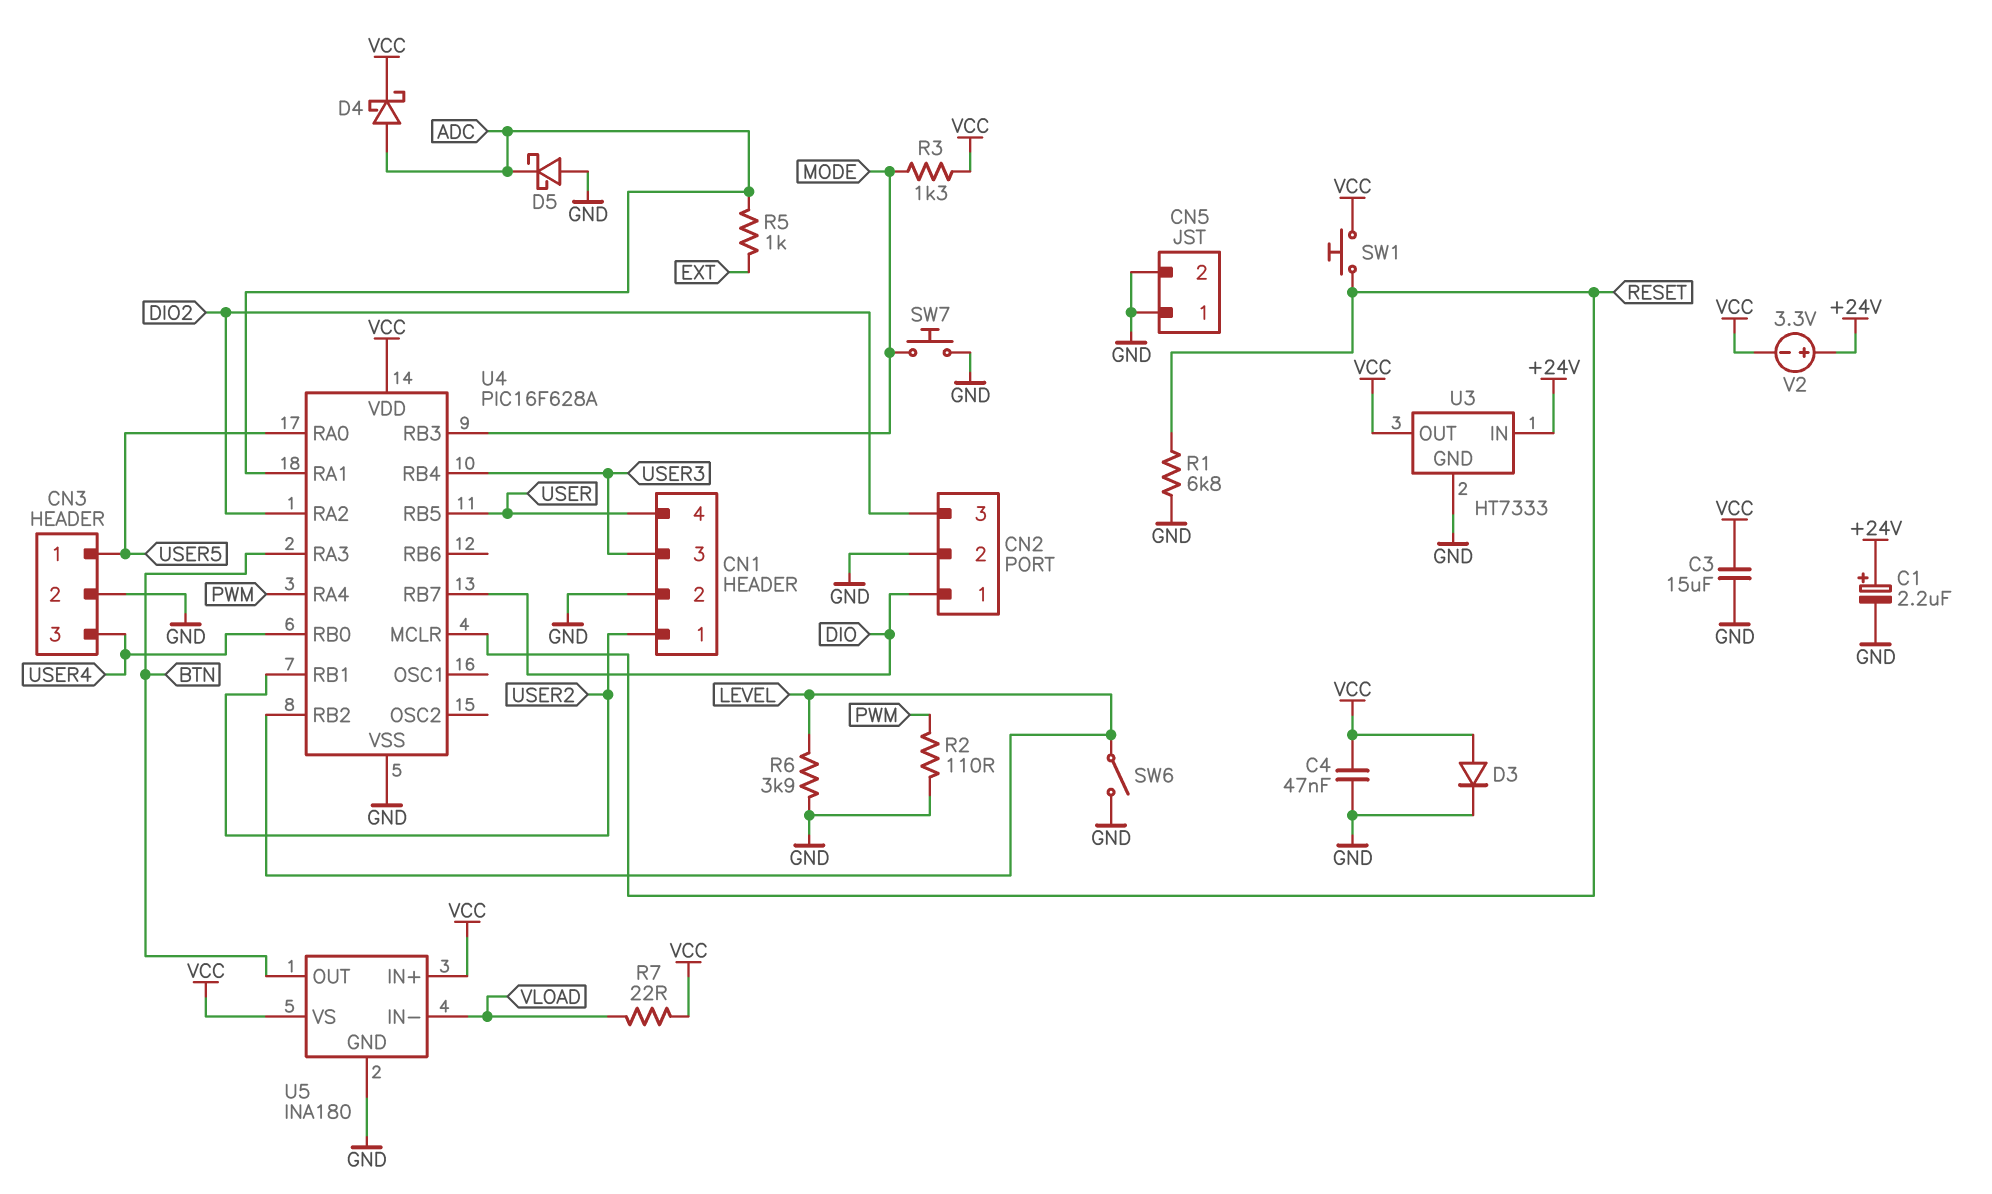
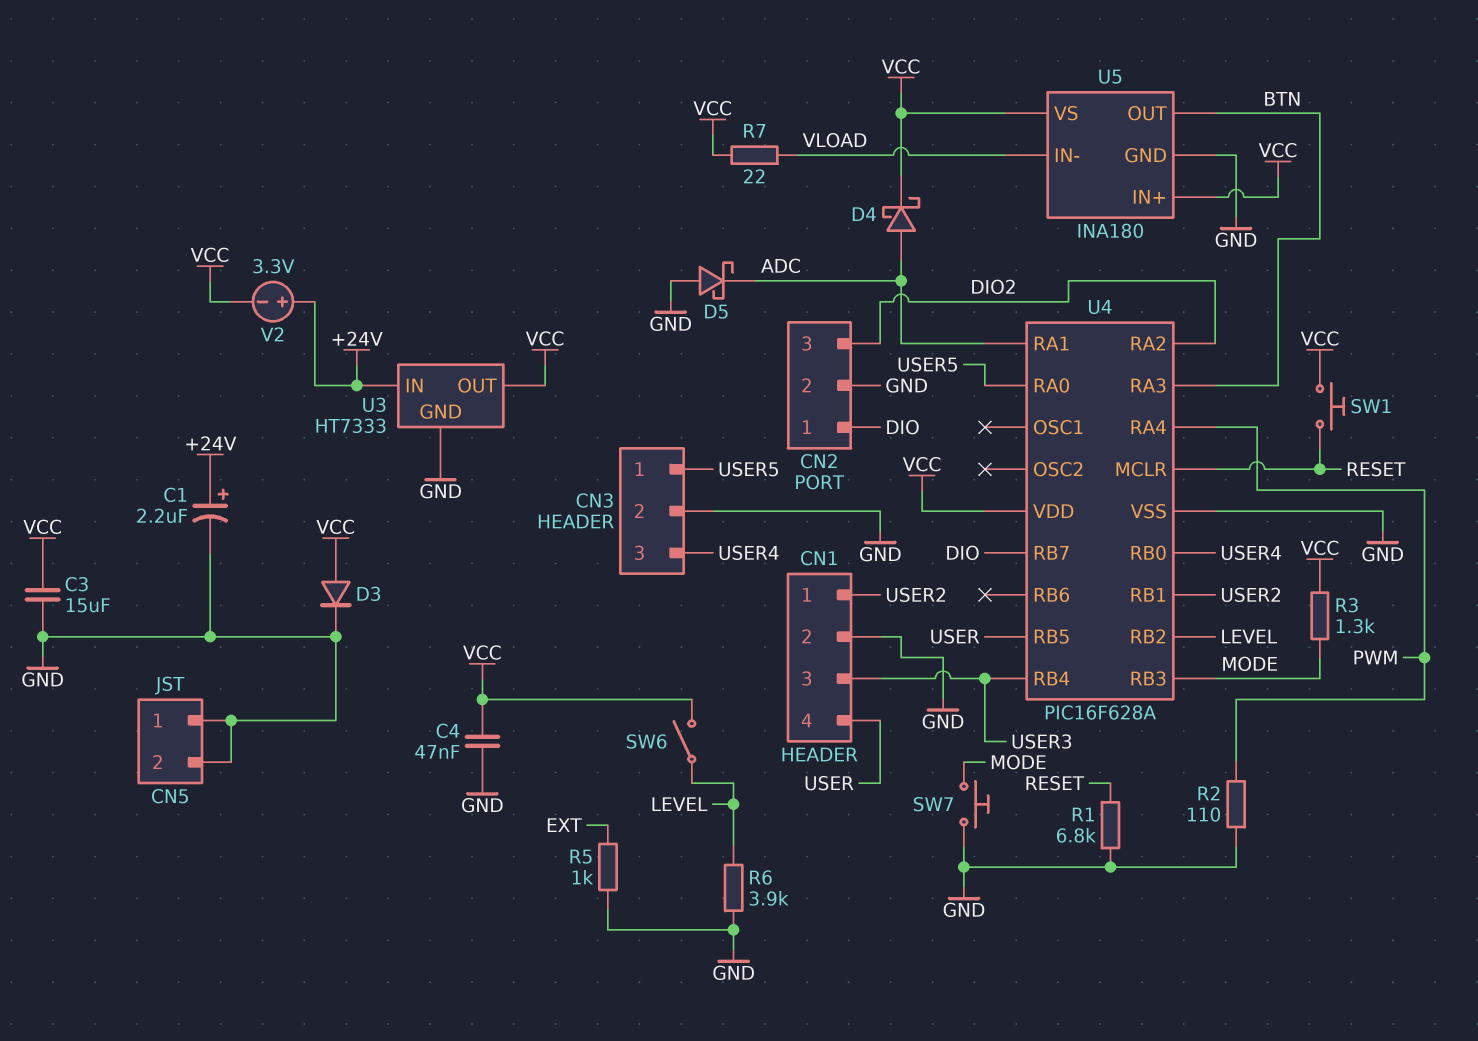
R5: 1k (ADC, EXT) -> 1k (EXT, GND)
SW6: switch (GND, LEVEL) -> switch (LEVEL, VCC)

